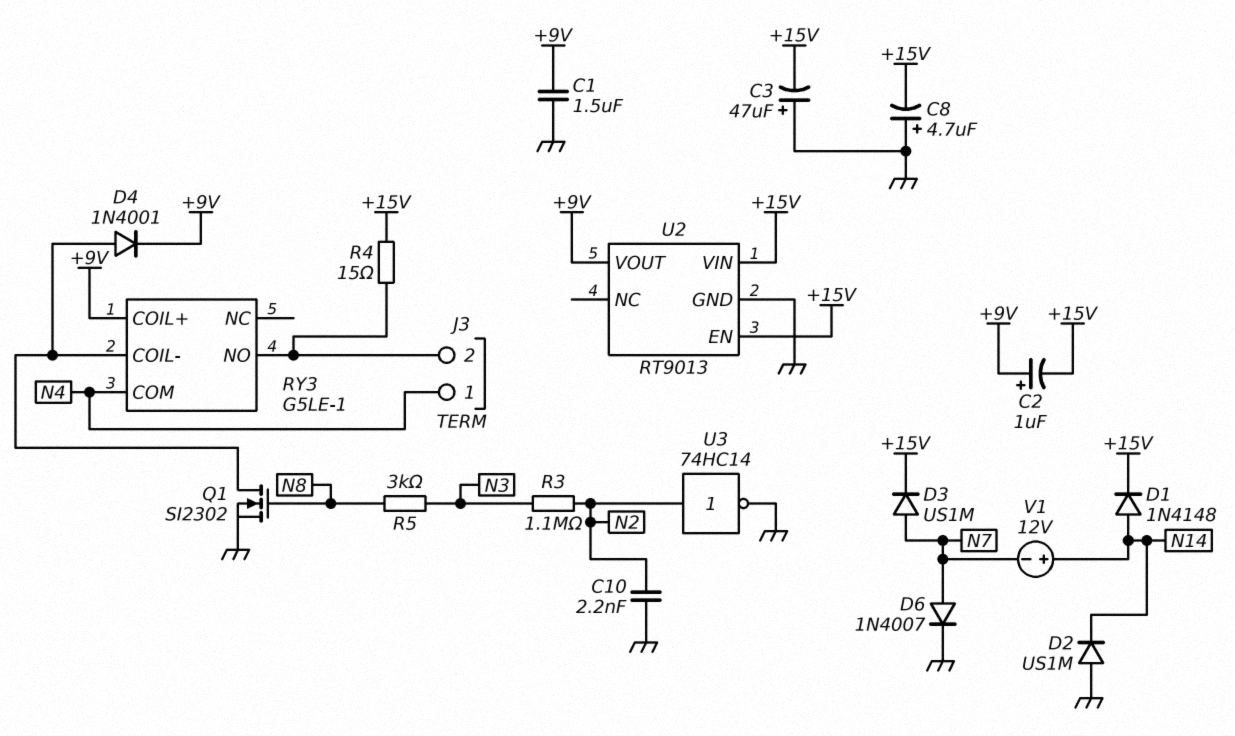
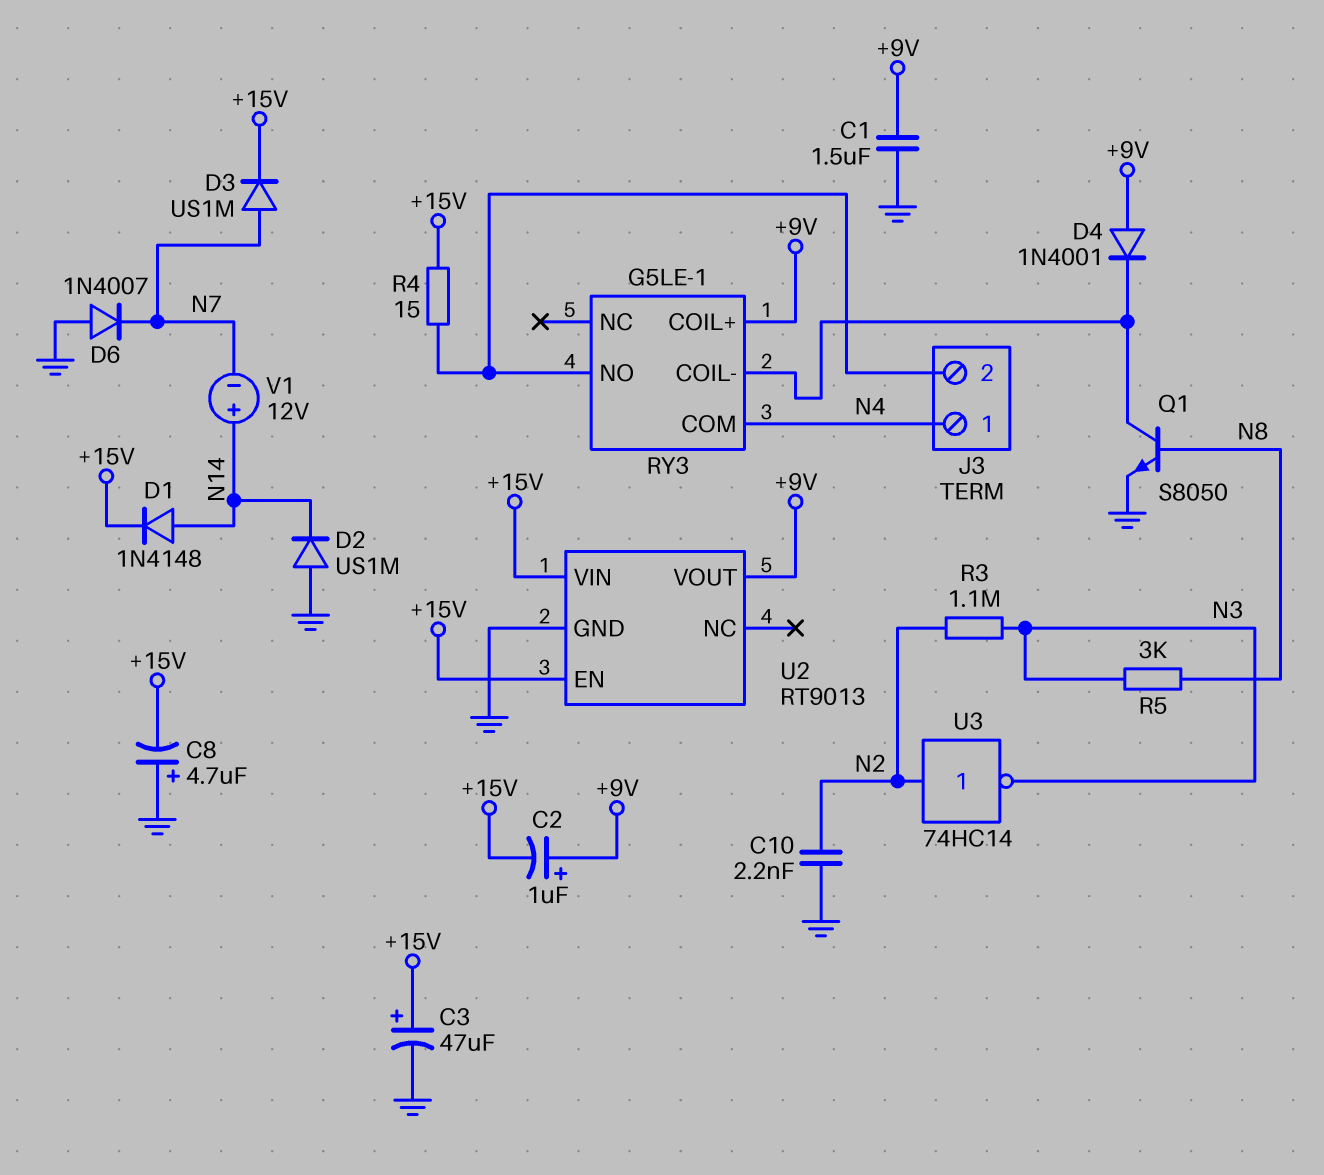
C3: 47uF (plus GND, minus +15V) -> 47uF (plus +15V, minus GND)
D4: diode 1N4001 (A RY3/COIL-, K +9V) -> diode 1N4001 (A +9V, K RY3/COIL-)
D6: diode 1N4007 (A N7, K GND) -> diode 1N4007 (A GND, K N7)
Q1: NMOS SI2302 (G N8, D RY3/COIL-, S GND) -> NPN S8050 (B N8, C RY3/COIL-, E GND)
U3: NOT 74HC14 (in N2, out GND) -> NOT 74HC14 (in N2, out N3)

